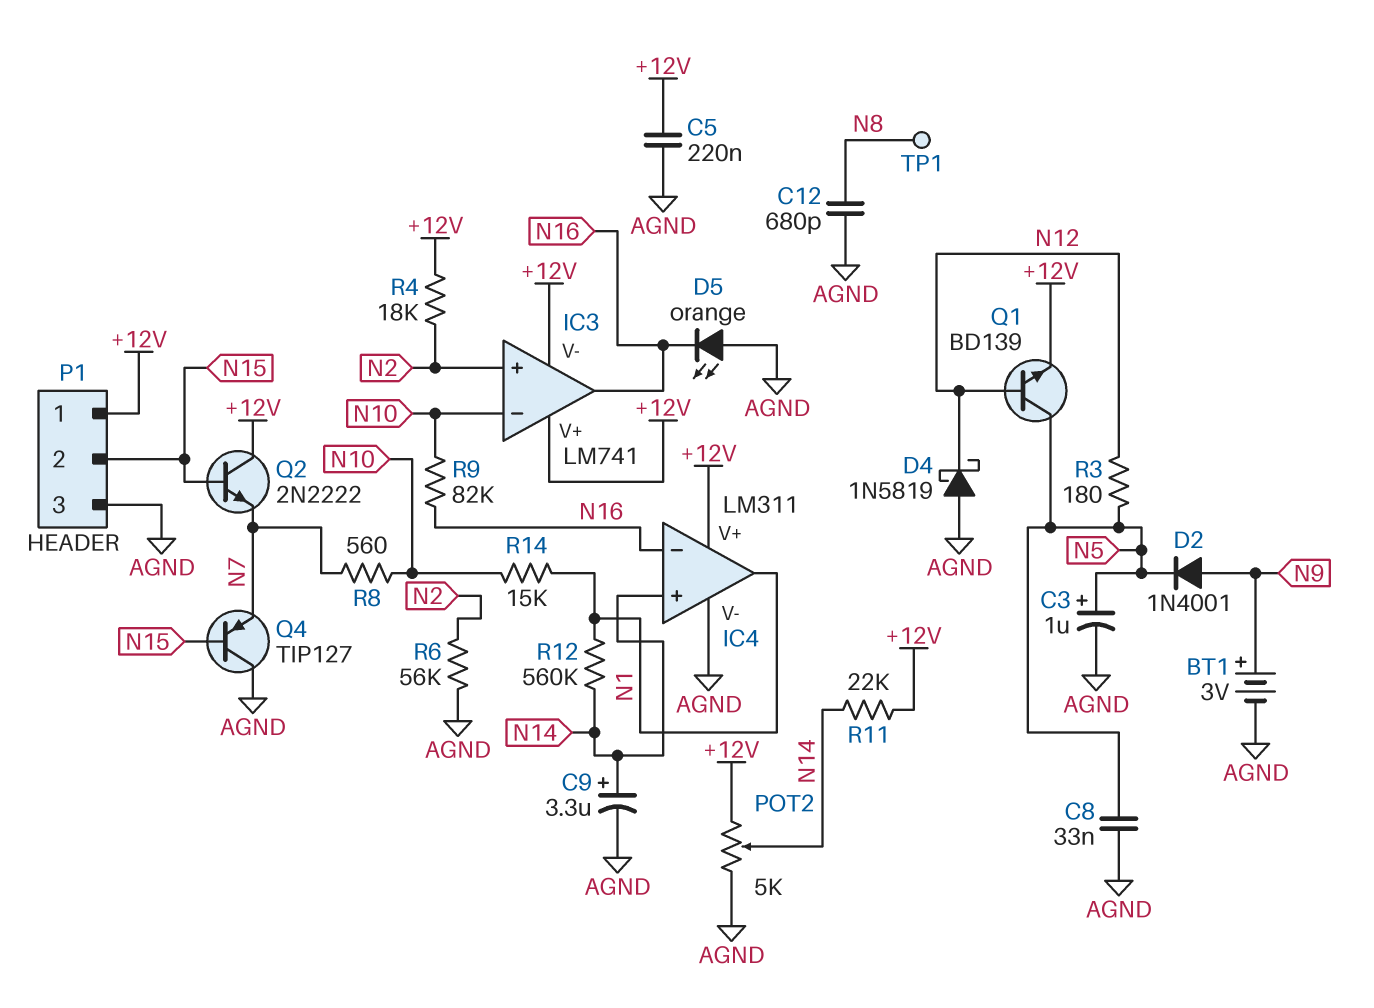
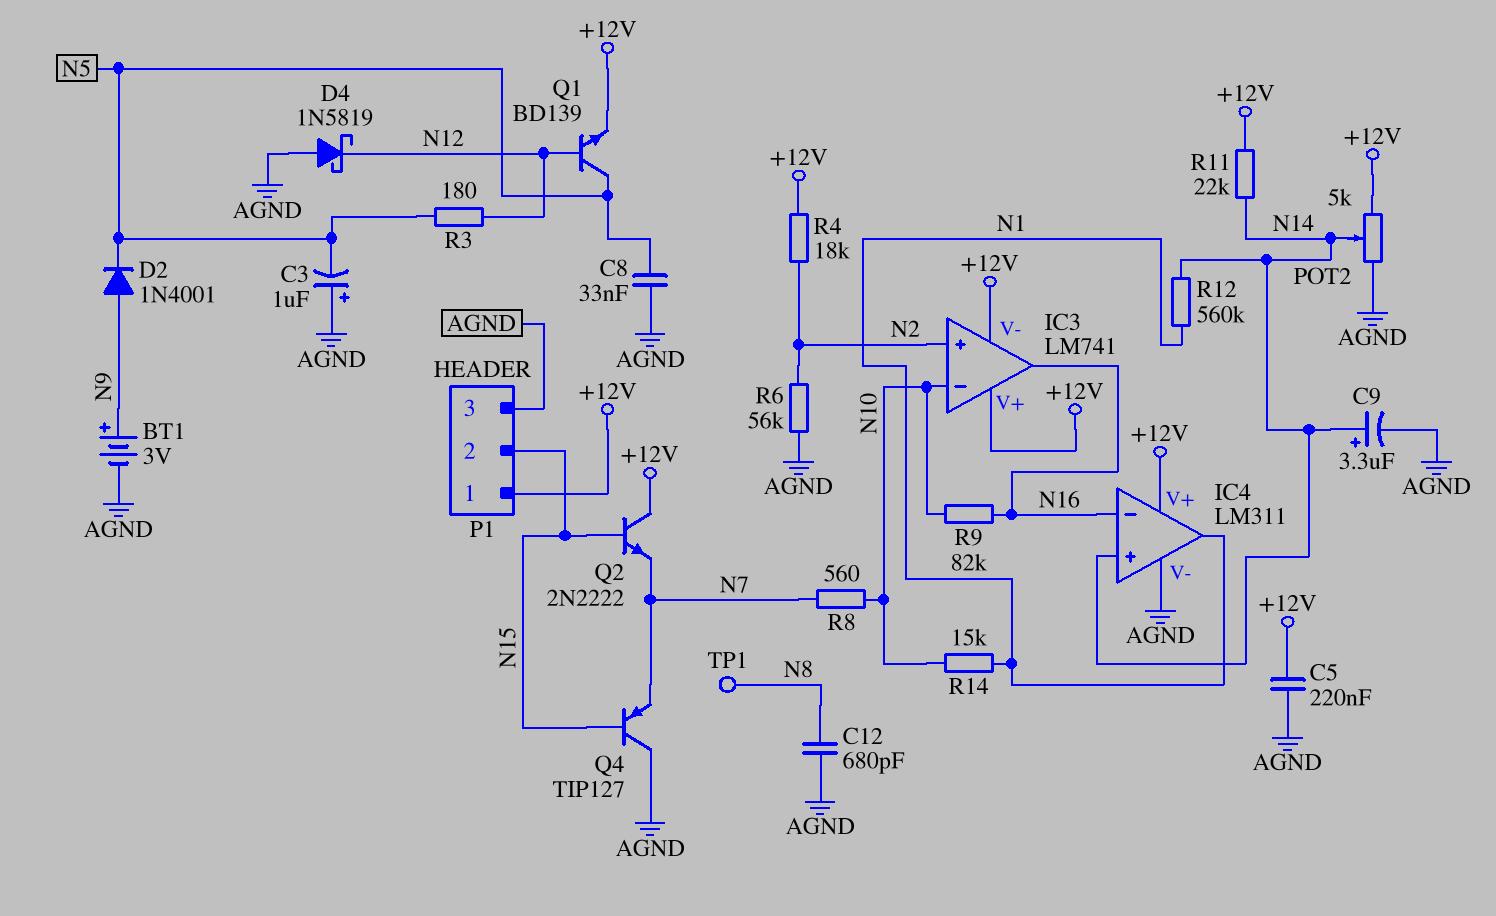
C3: 1uF (plus N5, minus AGND) -> 1uF (plus AGND, minus N5)
D5: LED orange (A AGND, K N16) -> none

